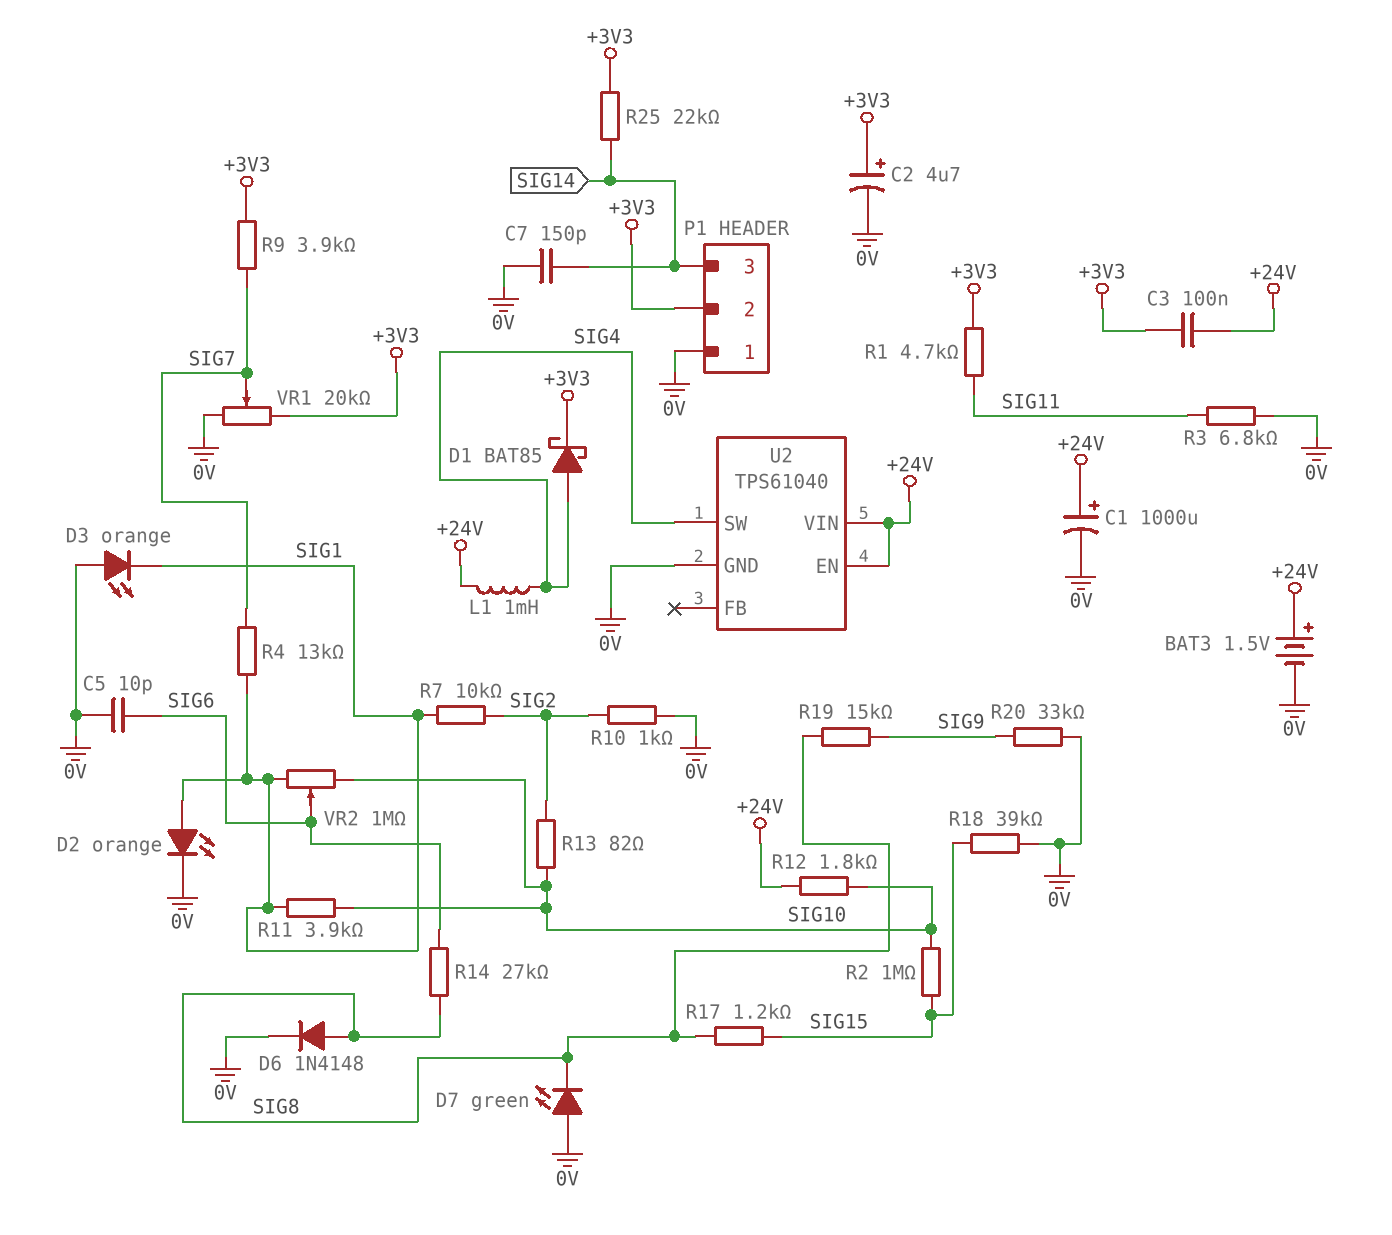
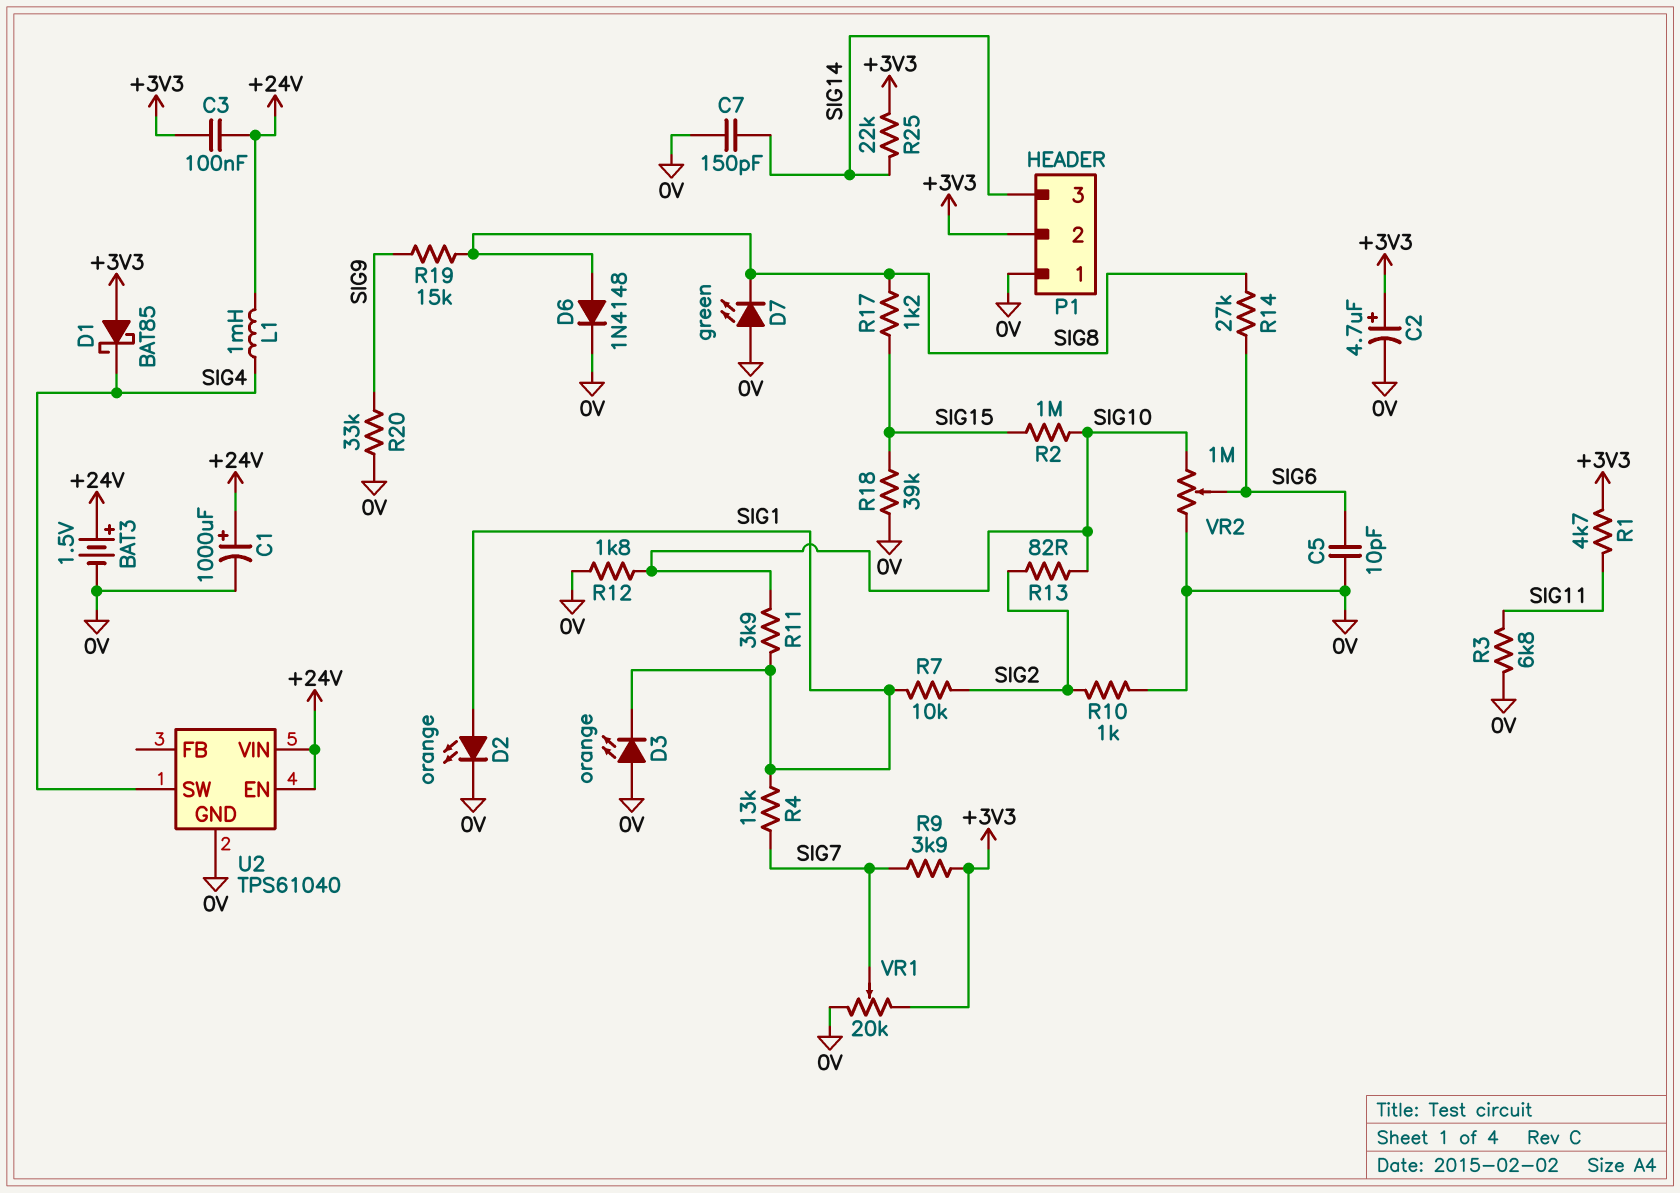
D1: schottky BAT85 (A SIG4, K +3V3) -> schottky BAT85 (A +3V3, K SIG4)
R12: 1.8k (+24V, SIG10) -> 1.8k (0V, SIG10)
VR2: 1M (SIG1, SIG10, wiper SIG6) -> 1M (0V, SIG10, wiper SIG6)

